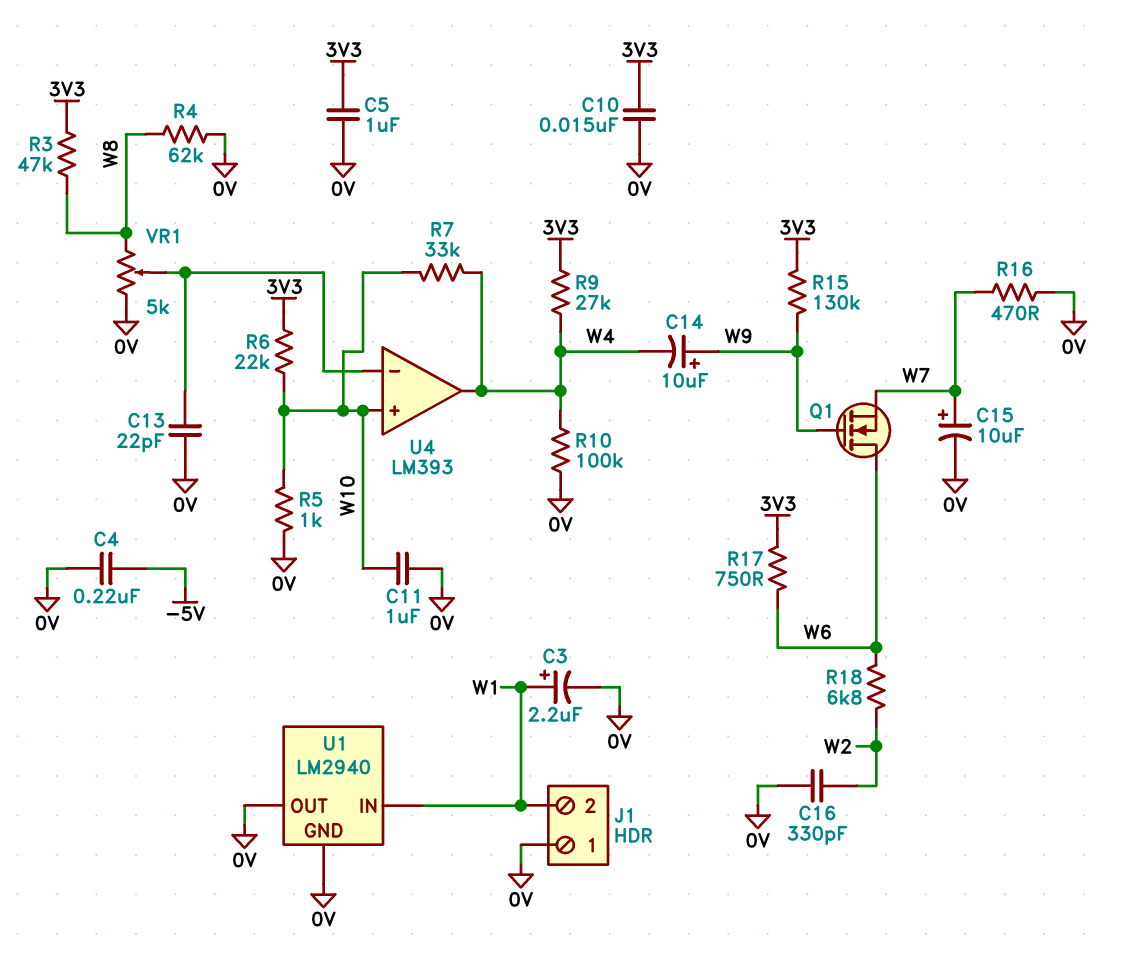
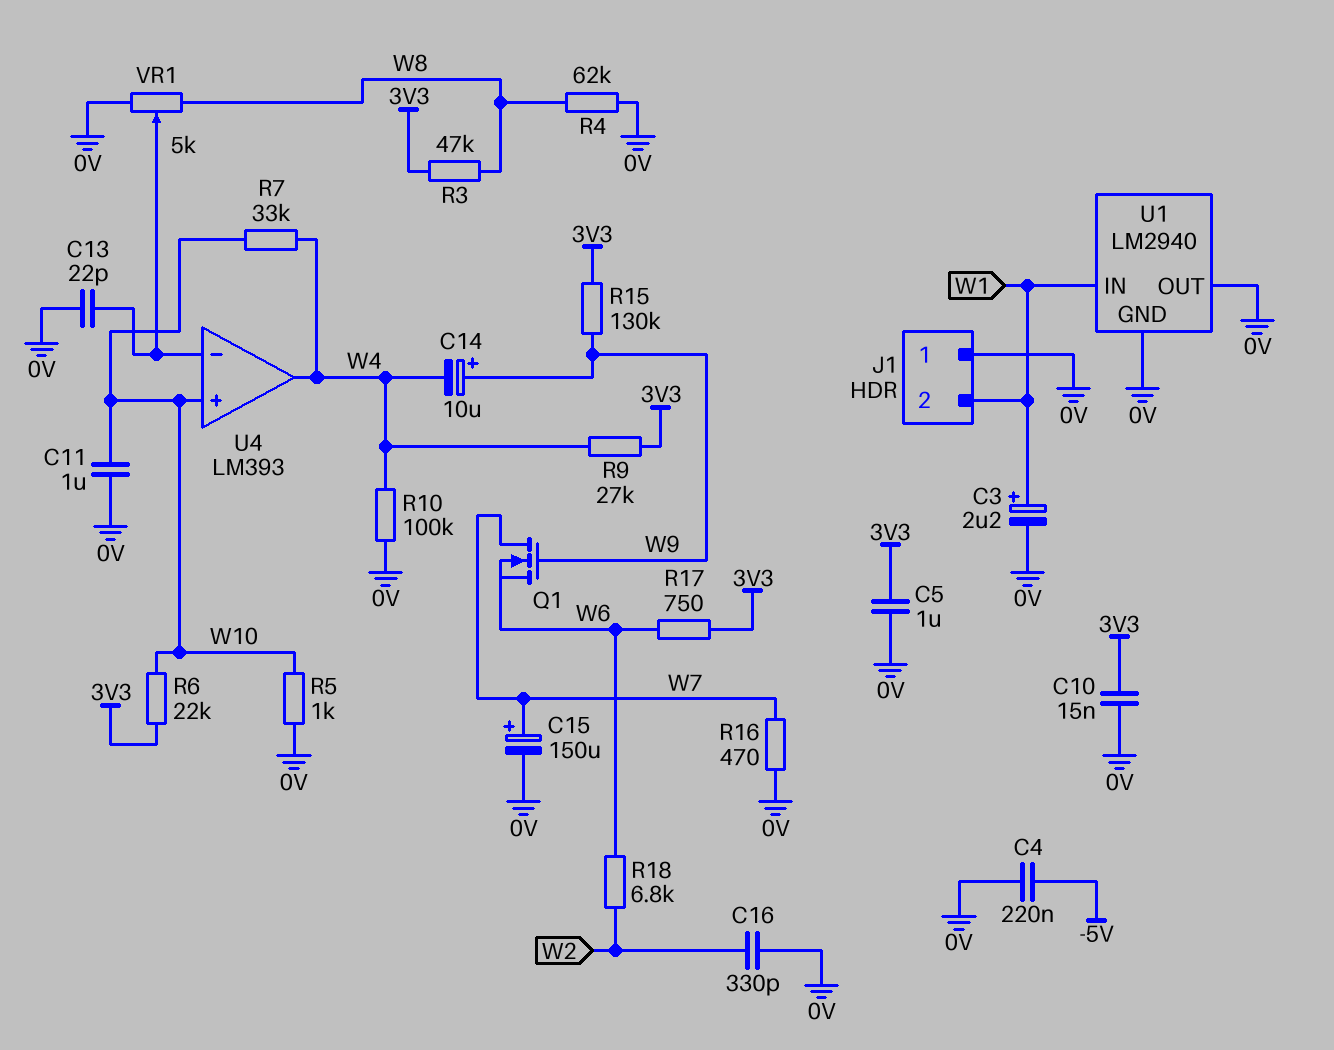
C15: 10uF (plus W7, minus 0V) -> 150uF (plus W7, minus 0V)
Q1: NMOS (G W9, D W6, S W7) -> NMOS (G W9, D W7, S W6)

